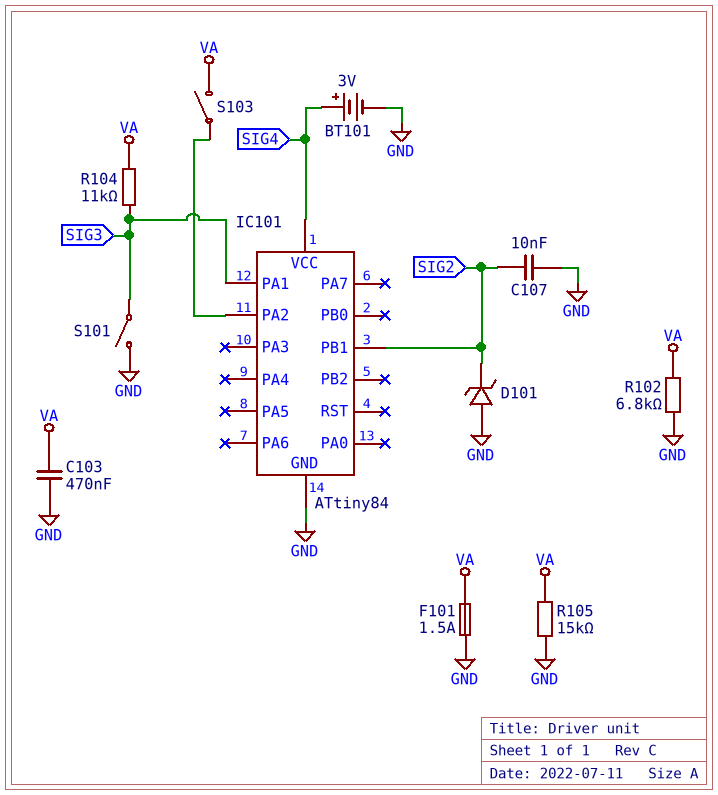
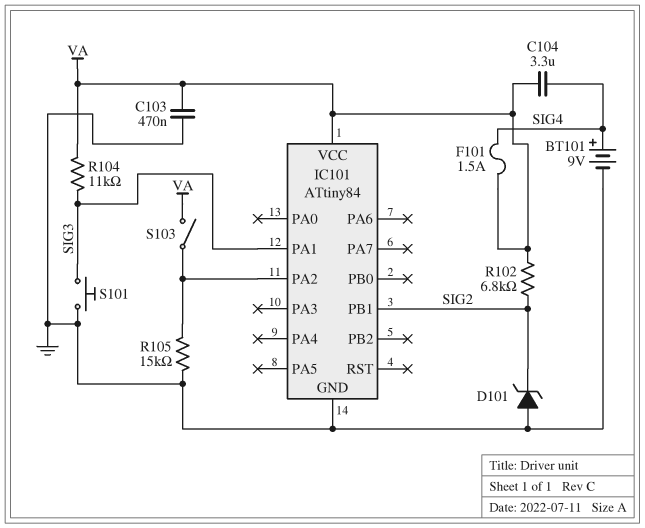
BT101: 3V (plus SIG4, minus GND) -> 9V (plus SIG4, minus GND)
C104: none -> 3.3uF (SIG4, VA)
C107: 10nF (GND, SIG2) -> none
F101: 1.5A (GND, VA) -> 1.5A (SIG4, VA)
IC101 pin VCC: SIG4 -> VA
R102: 6.8k (GND, VA) -> 6.8k (SIG2, VA)
R105: 15k (GND, VA) -> 15k (GND, IC101/PA2)
S101: switch (GND, SIG3) -> button (GND, SIG3)

